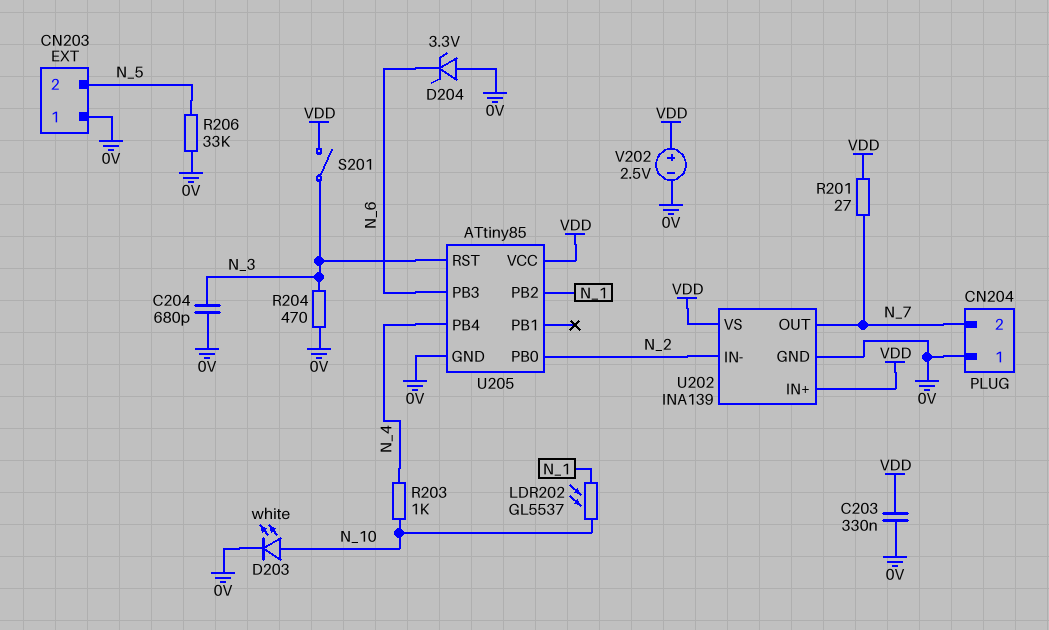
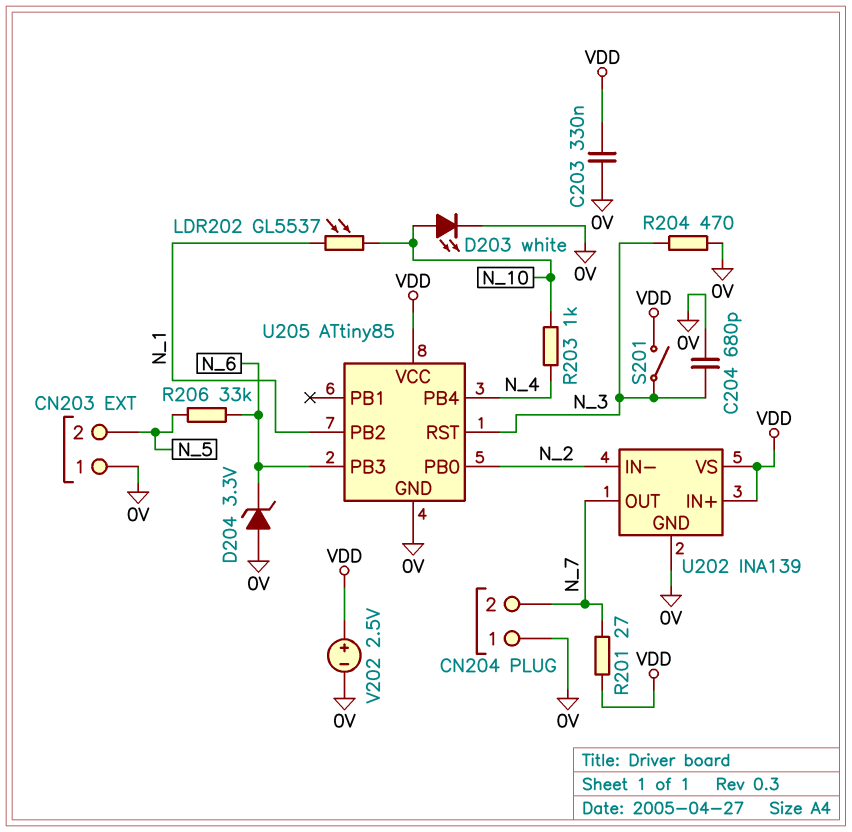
R206: 33k (0V, N_5) -> 33k (N_5, N_6)

